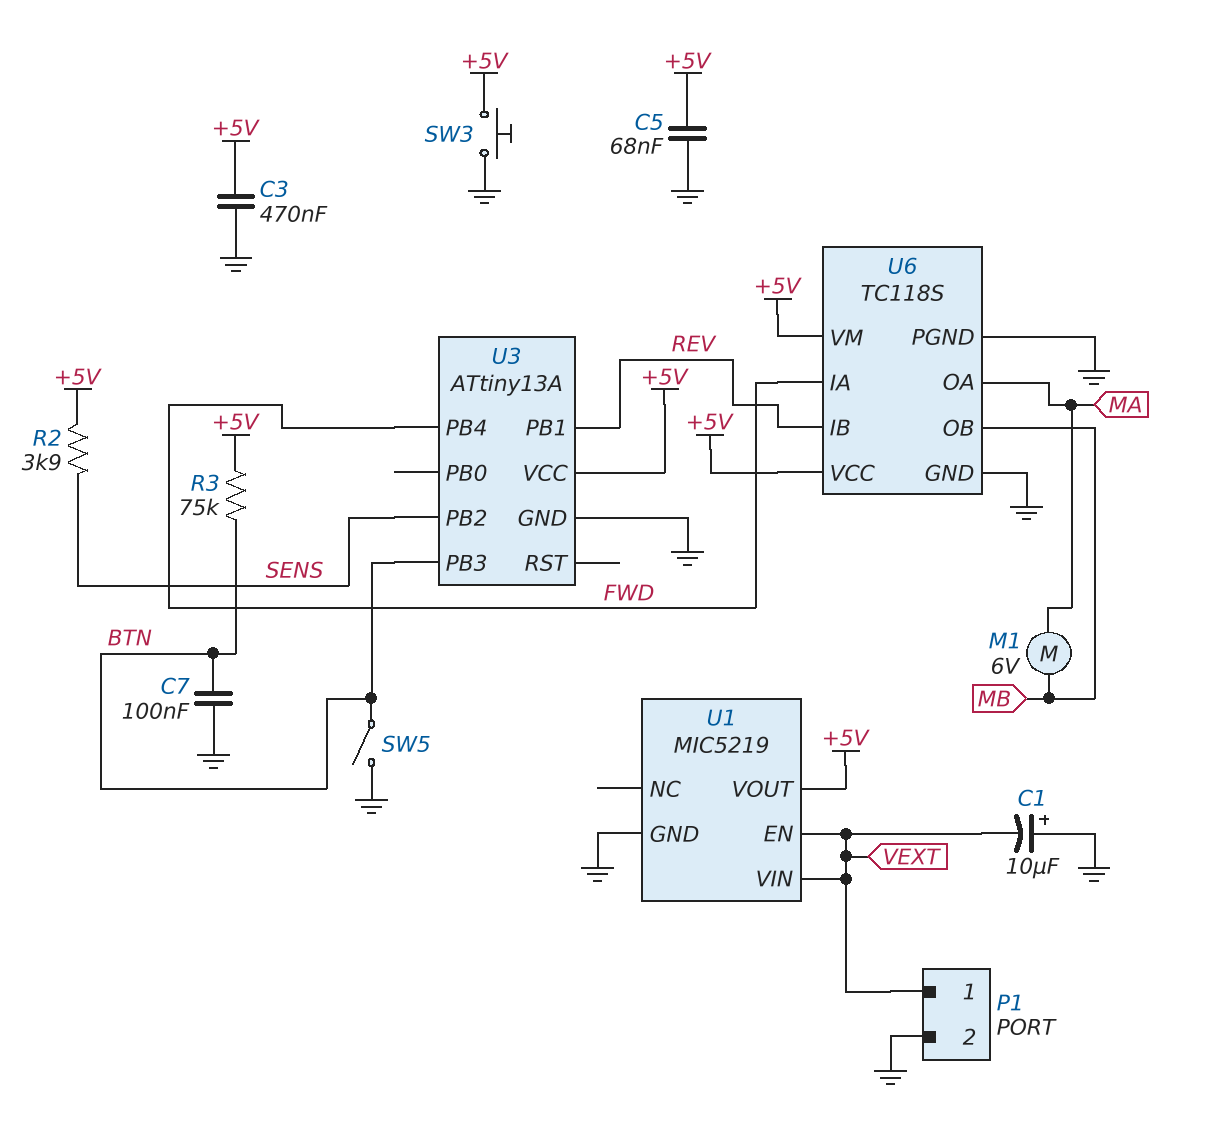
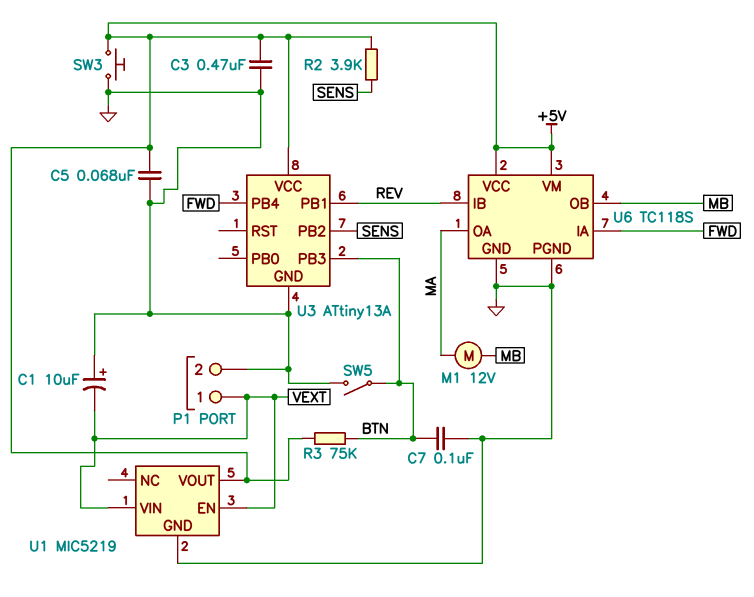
M1: motor 6V (MA, MB) -> motor 12V (MA, MB)

